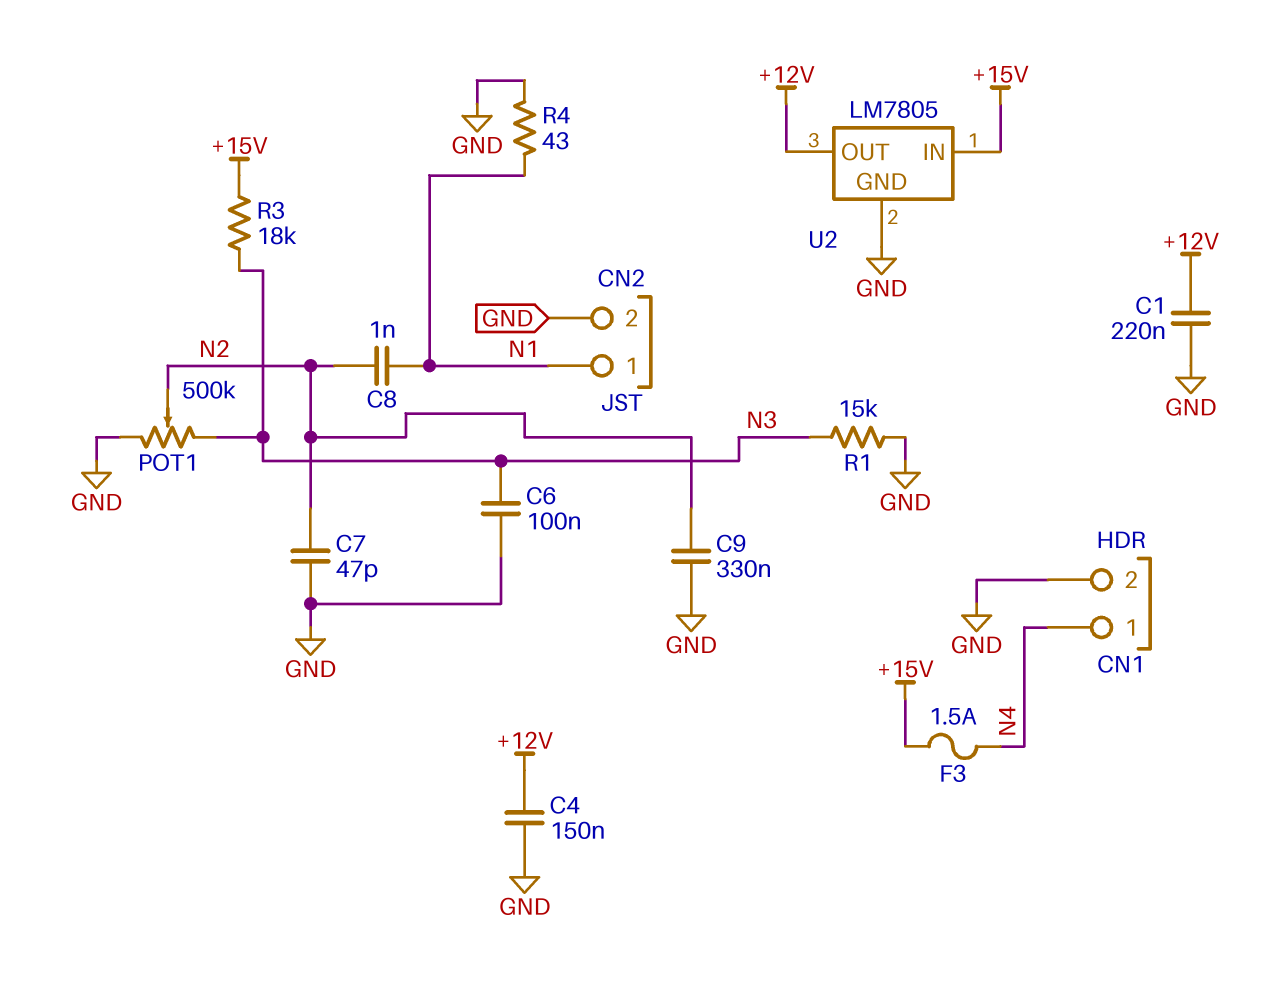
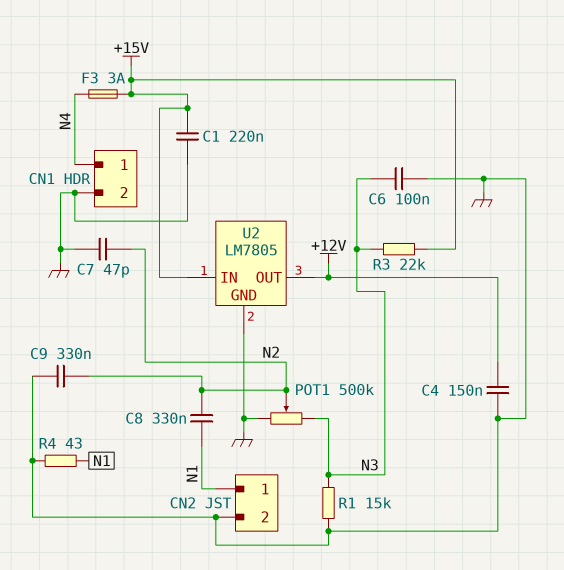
C1: 220nF (+12V, GND) -> 220nF (+15V, GND)
C8: 1nF (N1, N2) -> 330nF (N1, N2)
F3: 1.5A (+15V, N4) -> 3A (+15V, N4)
R3: 18k (+15V, N3) -> 22k (+15V, N3)

